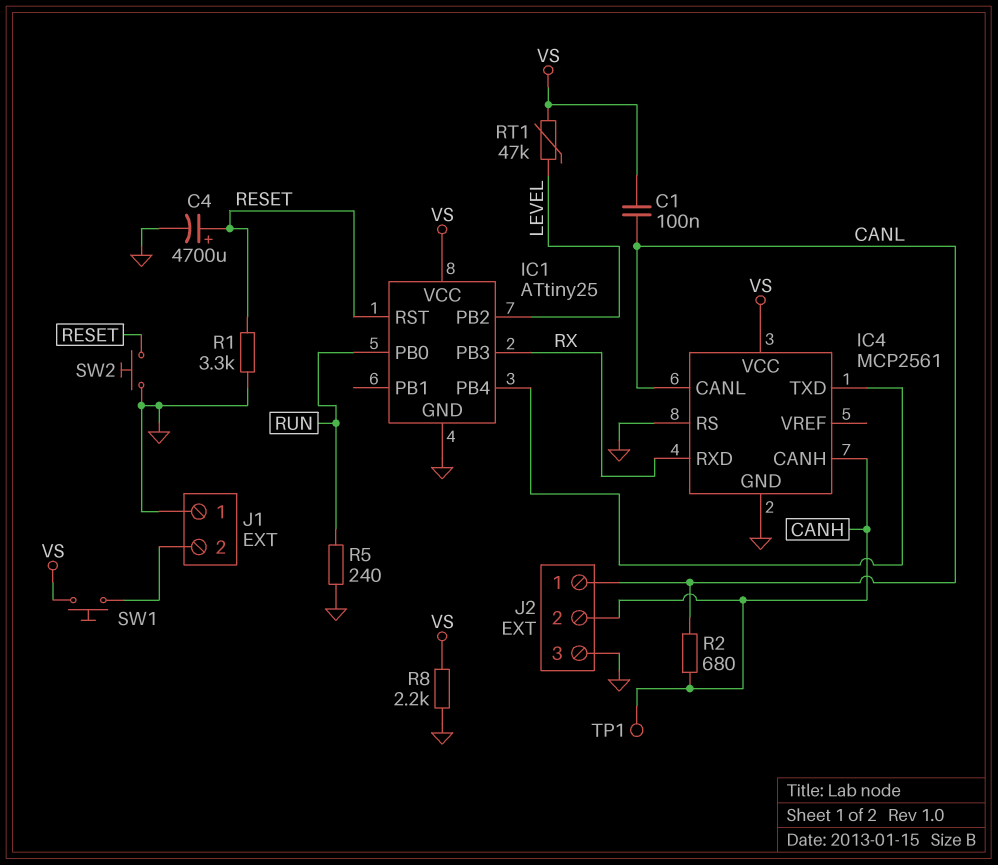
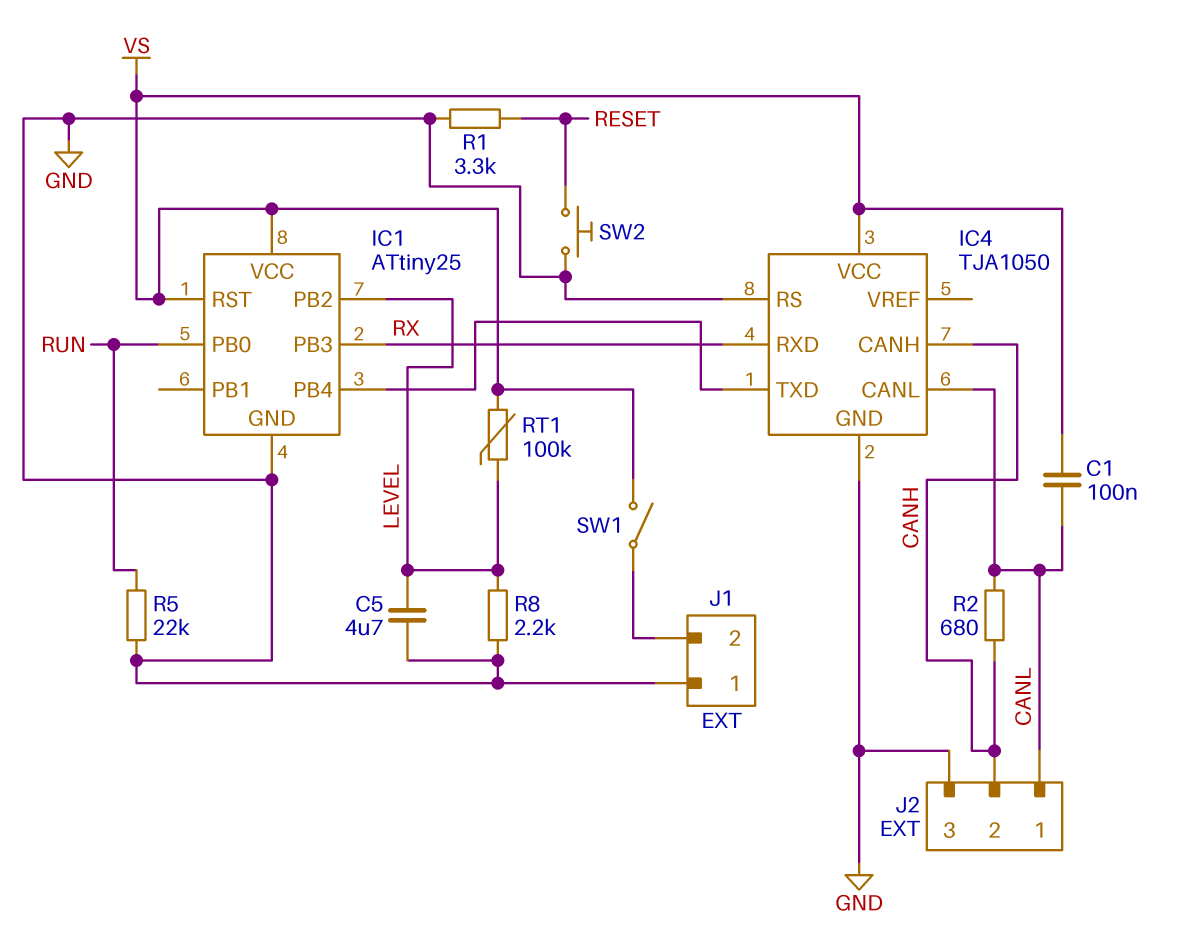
C4: 4700uF (plus RESET, minus GND) -> none
C5: none -> 4.7uF (GND, LEVEL)
IC1 pin RST: RESET -> VS
IC4: MCP2561 -> TJA1050
R5: 240 (GND, RUN) -> 22k (GND, RUN)
R8: 2.2k (GND, VS) -> 2.2k (GND, LEVEL)
RT1: 47k (LEVEL, VS) -> 100k (LEVEL, VS)
SW1: button (J1/2, VS) -> switch (J1/2, VS)
TP1: test point (CANH) -> none

